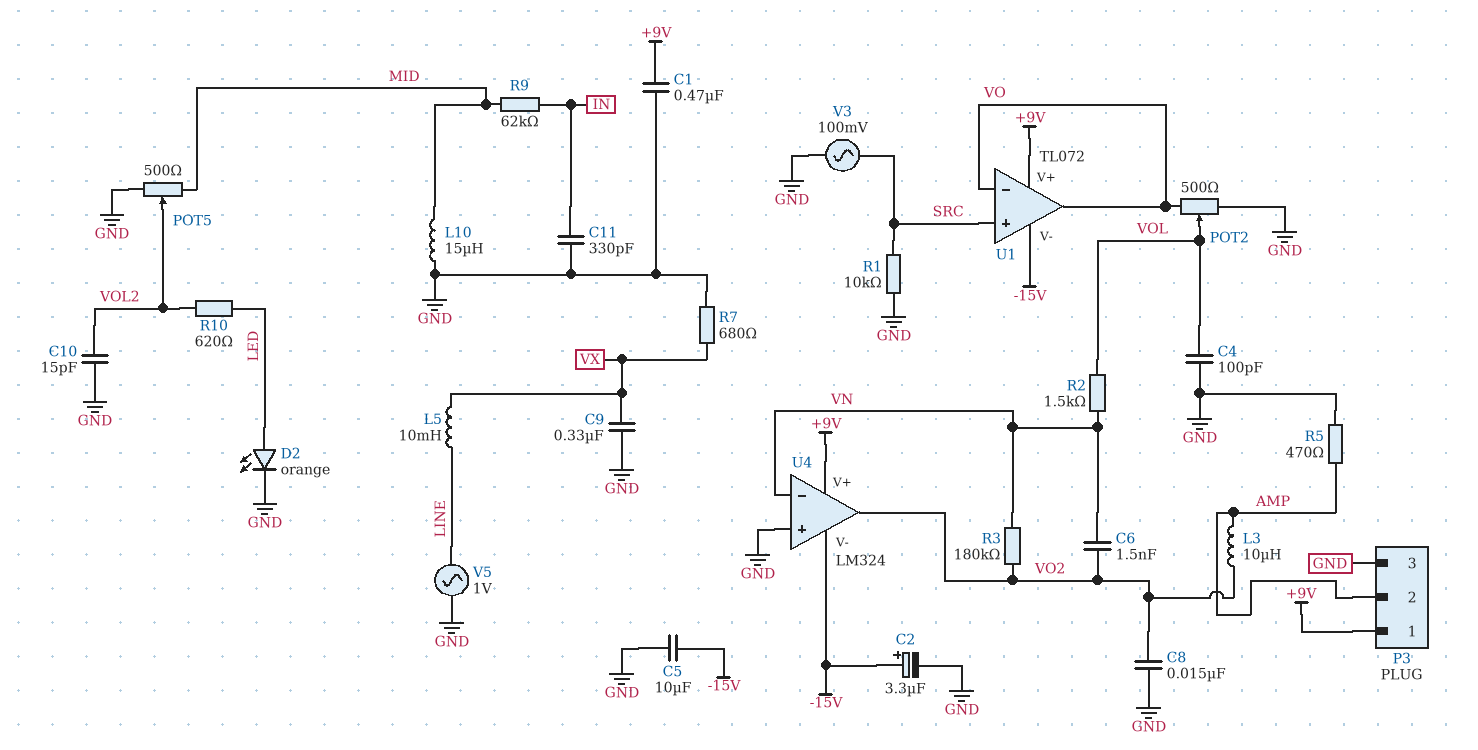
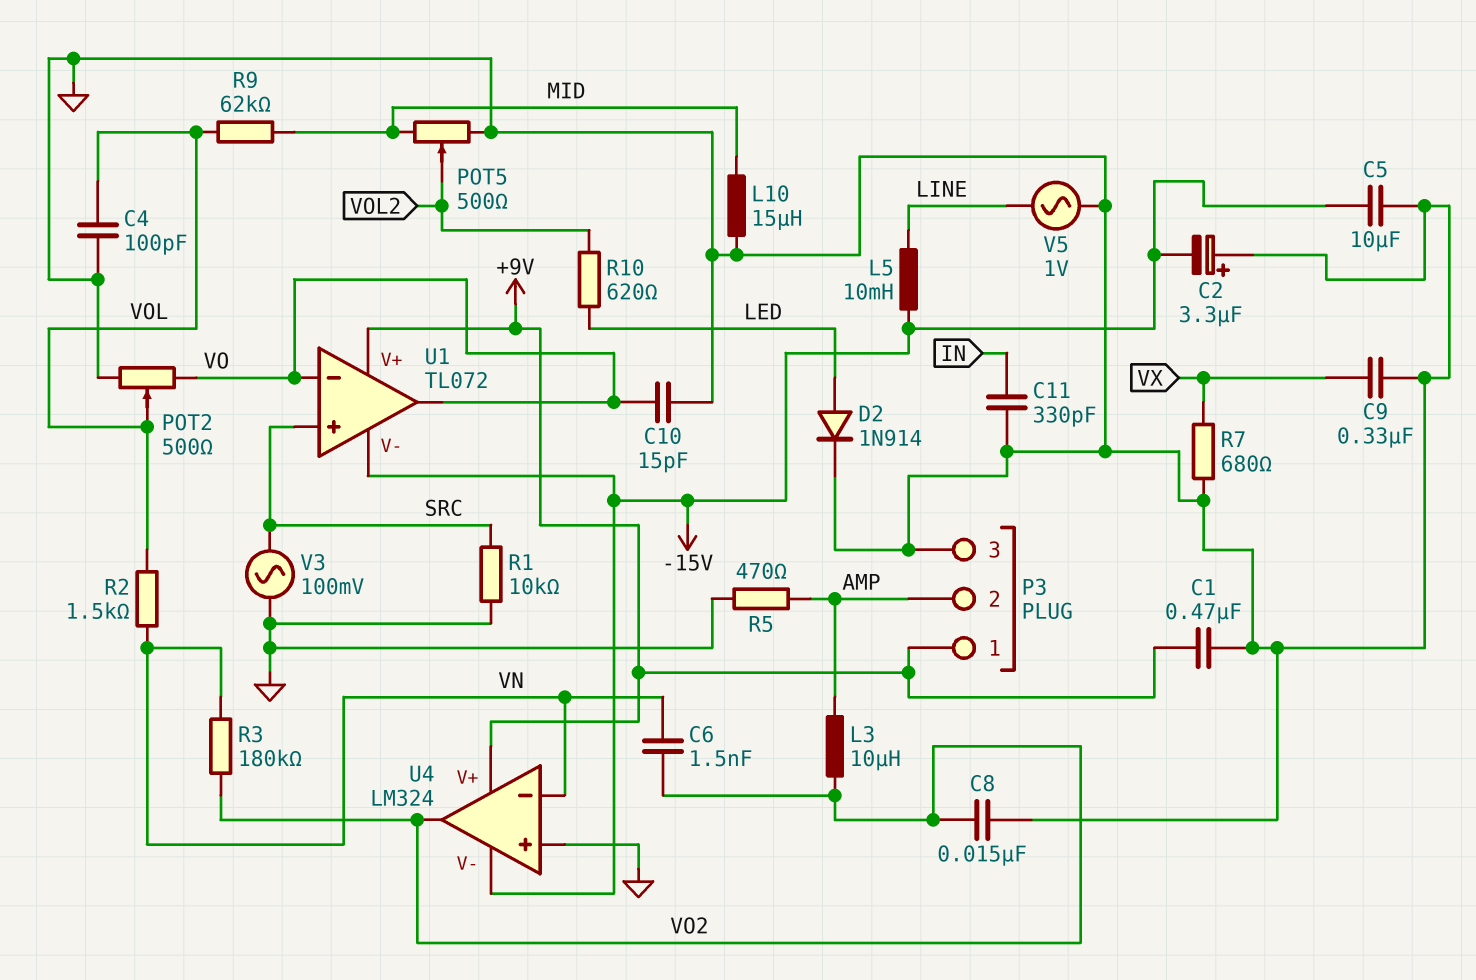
C2: 3.3uF (plus -15V, minus GND) -> 3.3uF (plus GND, minus -15V)
C10: 15pF (GND, VOL2) -> 15pF (GND, VO)
D2: LED orange (A LED, K GND) -> diode 1N914 (A LED, K GND)
L5: 10mH (LINE, VX) -> 10mH (-15V, LINE)
R9: 62k (IN, MID) -> 62k (MID, VOL)

